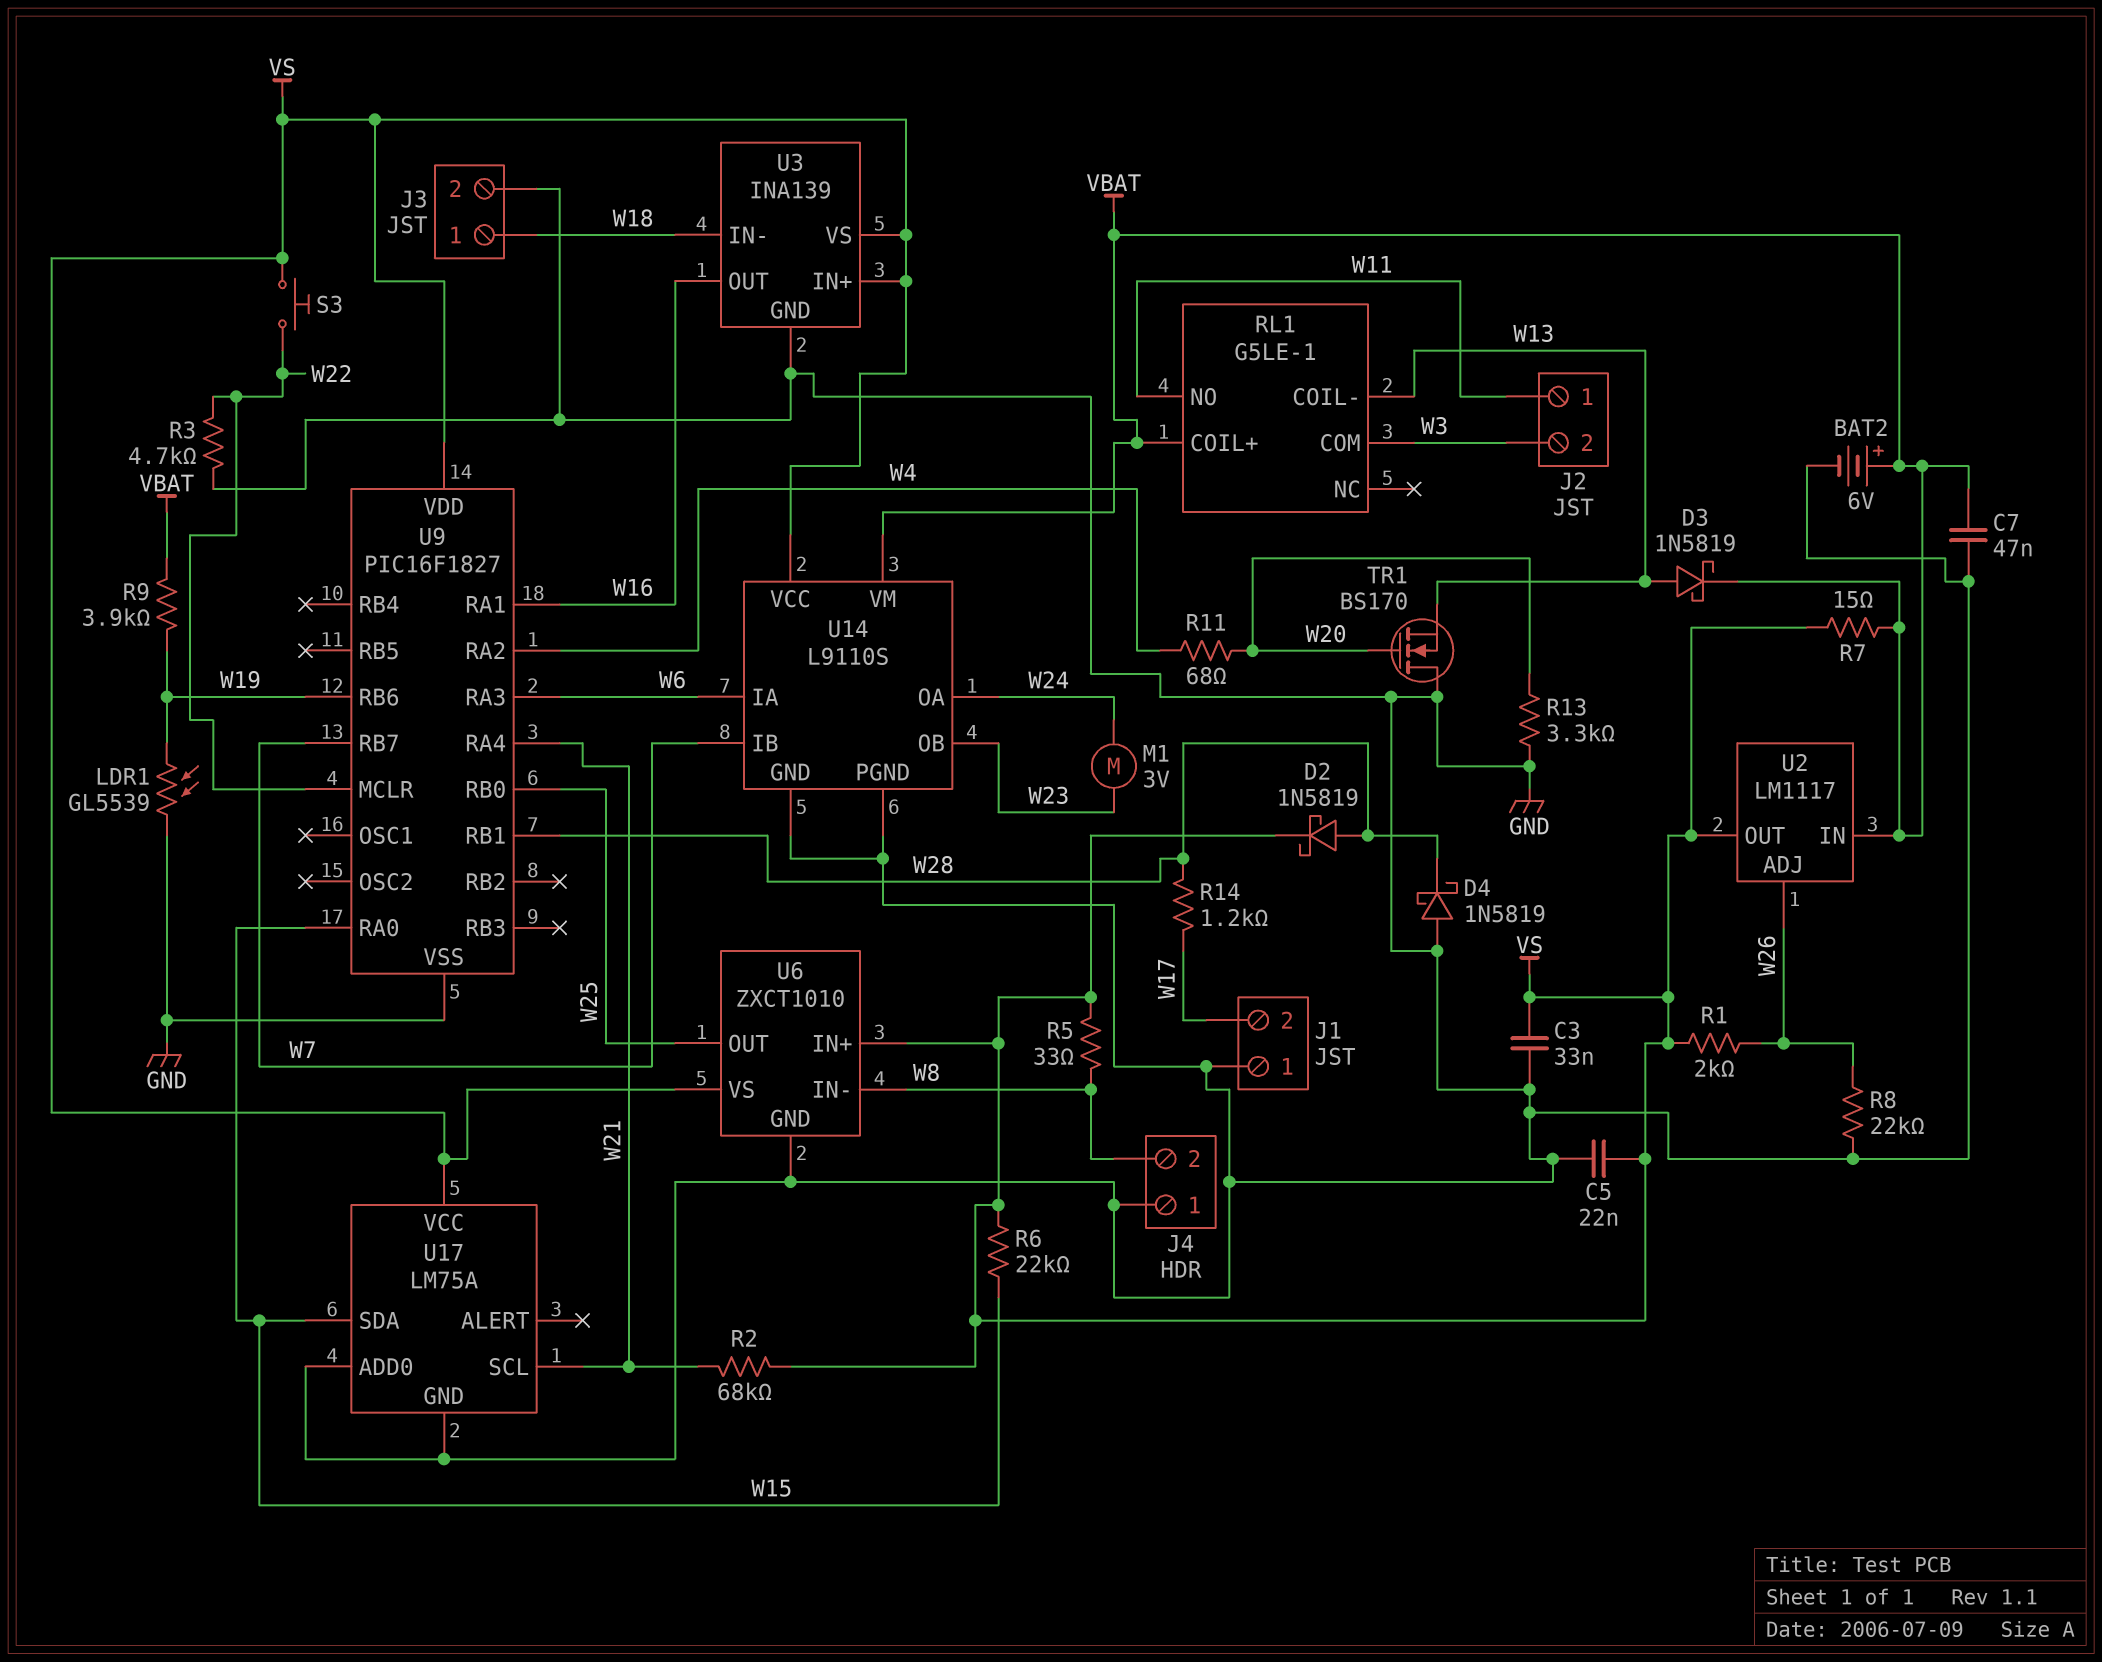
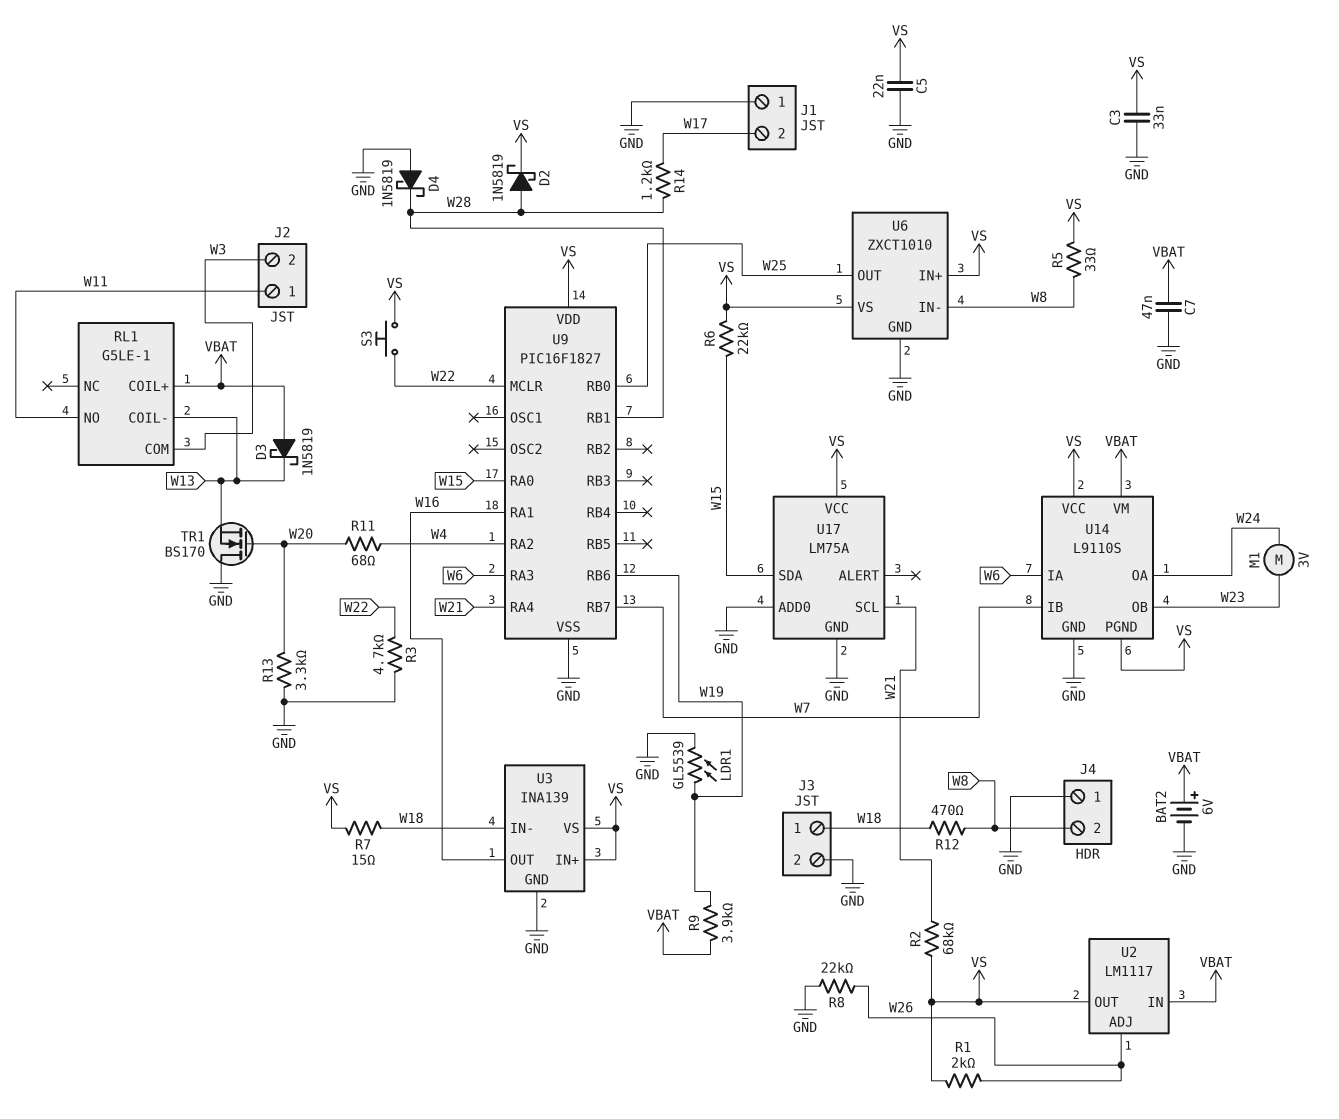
D3: schottky 1N5819 (A W13, K VBAT) -> schottky 1N5819 (A VBAT, K W13)
R7: 15 (VBAT, VS) -> 15 (VS, W18)
R12: none -> 470 (W8, W18)
U14 pin PGND: GND -> VS

